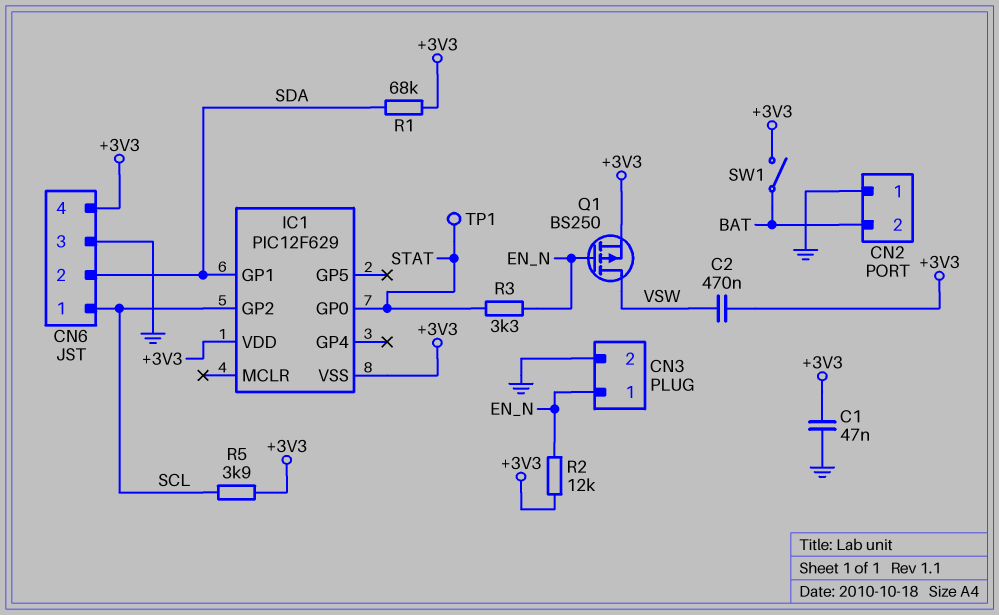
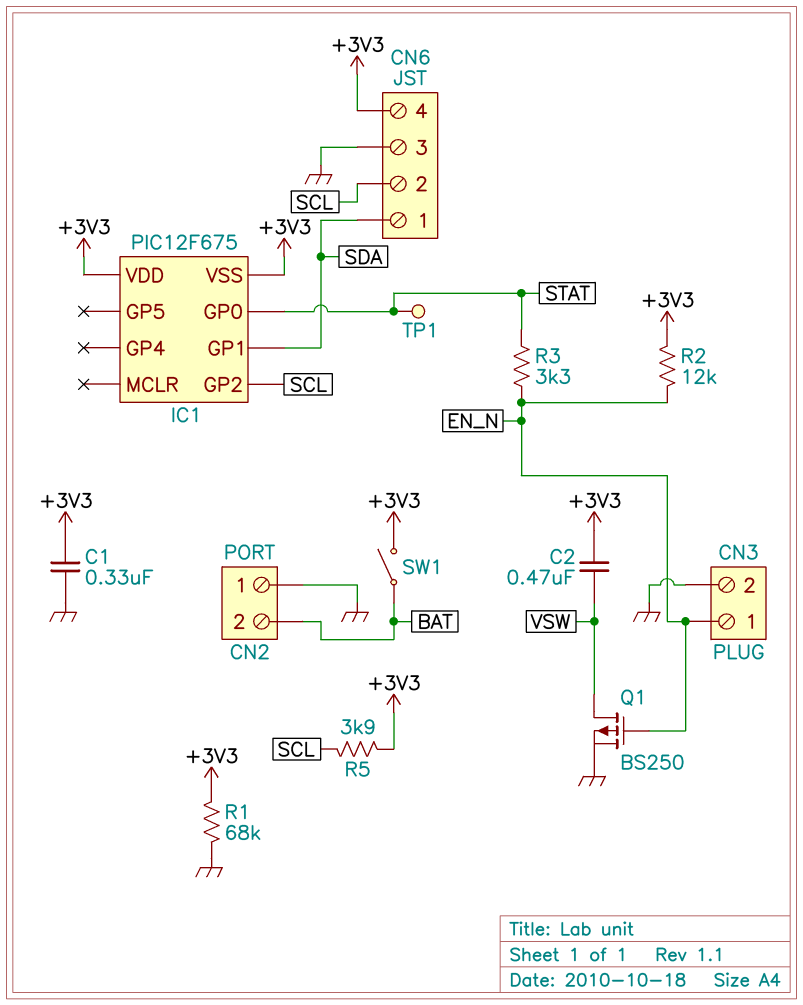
C1: 47nF (+3V3, GND) -> 330nF (+3V3, GND)
CN6 pin 1: SCL -> SDA
CN6 pin 2: SDA -> SCL
IC1: PIC12F629 -> PIC12F675
Q1: PMOS BS250 (G EN_N, D VSW, S +3V3) -> PMOS BS250 (G EN_N, D VSW, S GND)
R1: 68k (+3V3, SDA) -> 68k (+3V3, GND)

